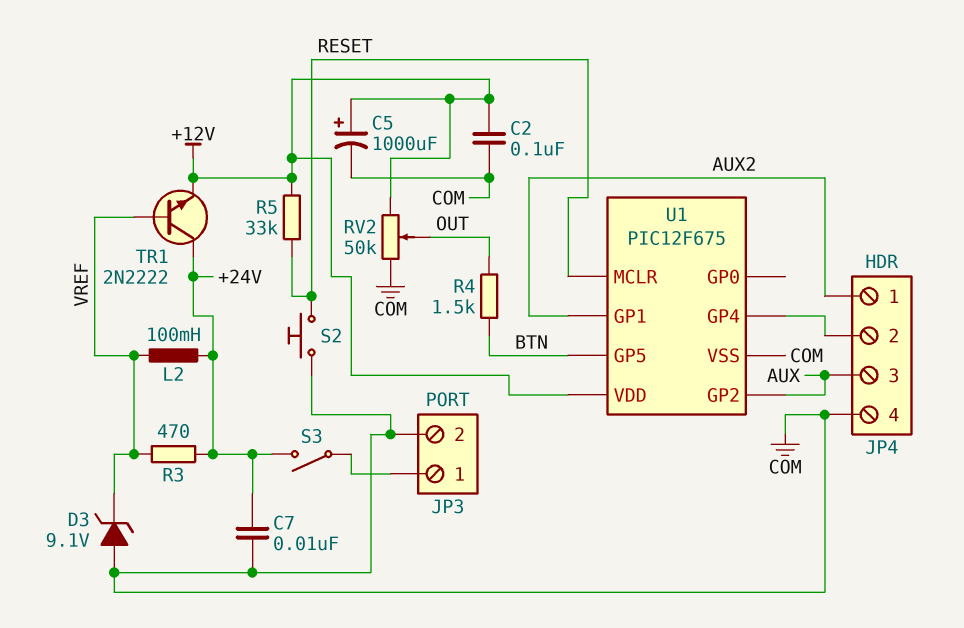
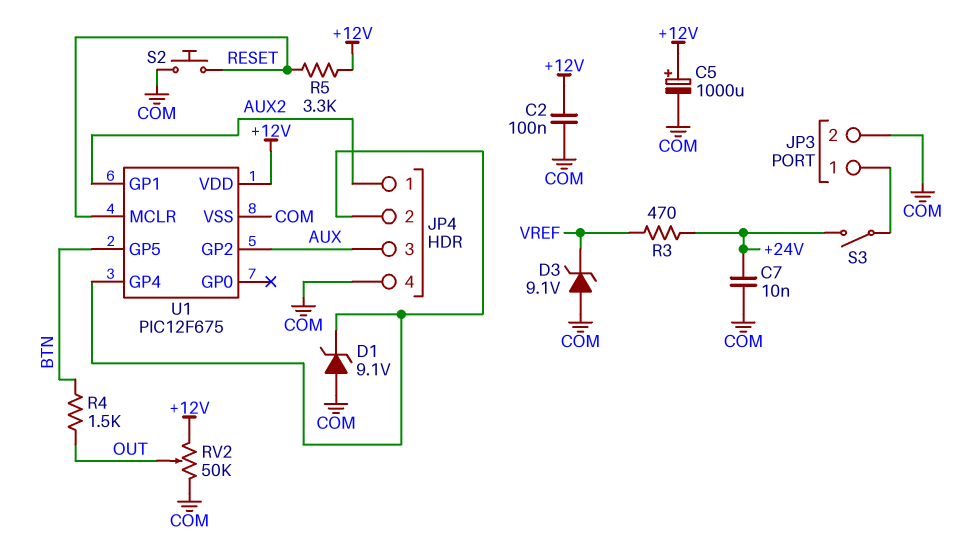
D1: none -> zener 9.1V (A COM, K JP4/2)
L2: 100mH (+24V, VREF) -> none
R5: 33k (+12V, RESET) -> 3.3k (+12V, RESET)
TR1: NPN 2N2222 (B VREF, C +24V, E +12V) -> none

